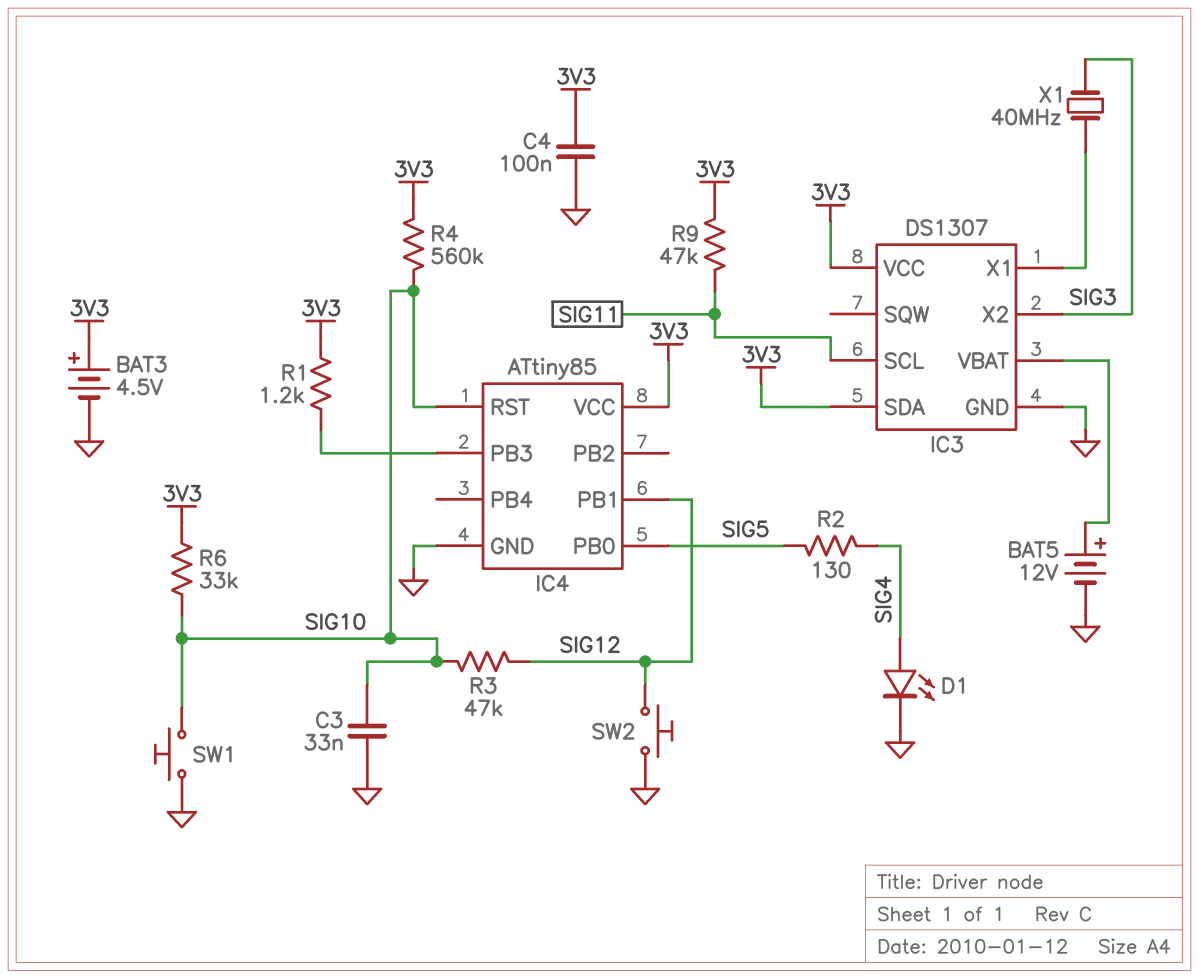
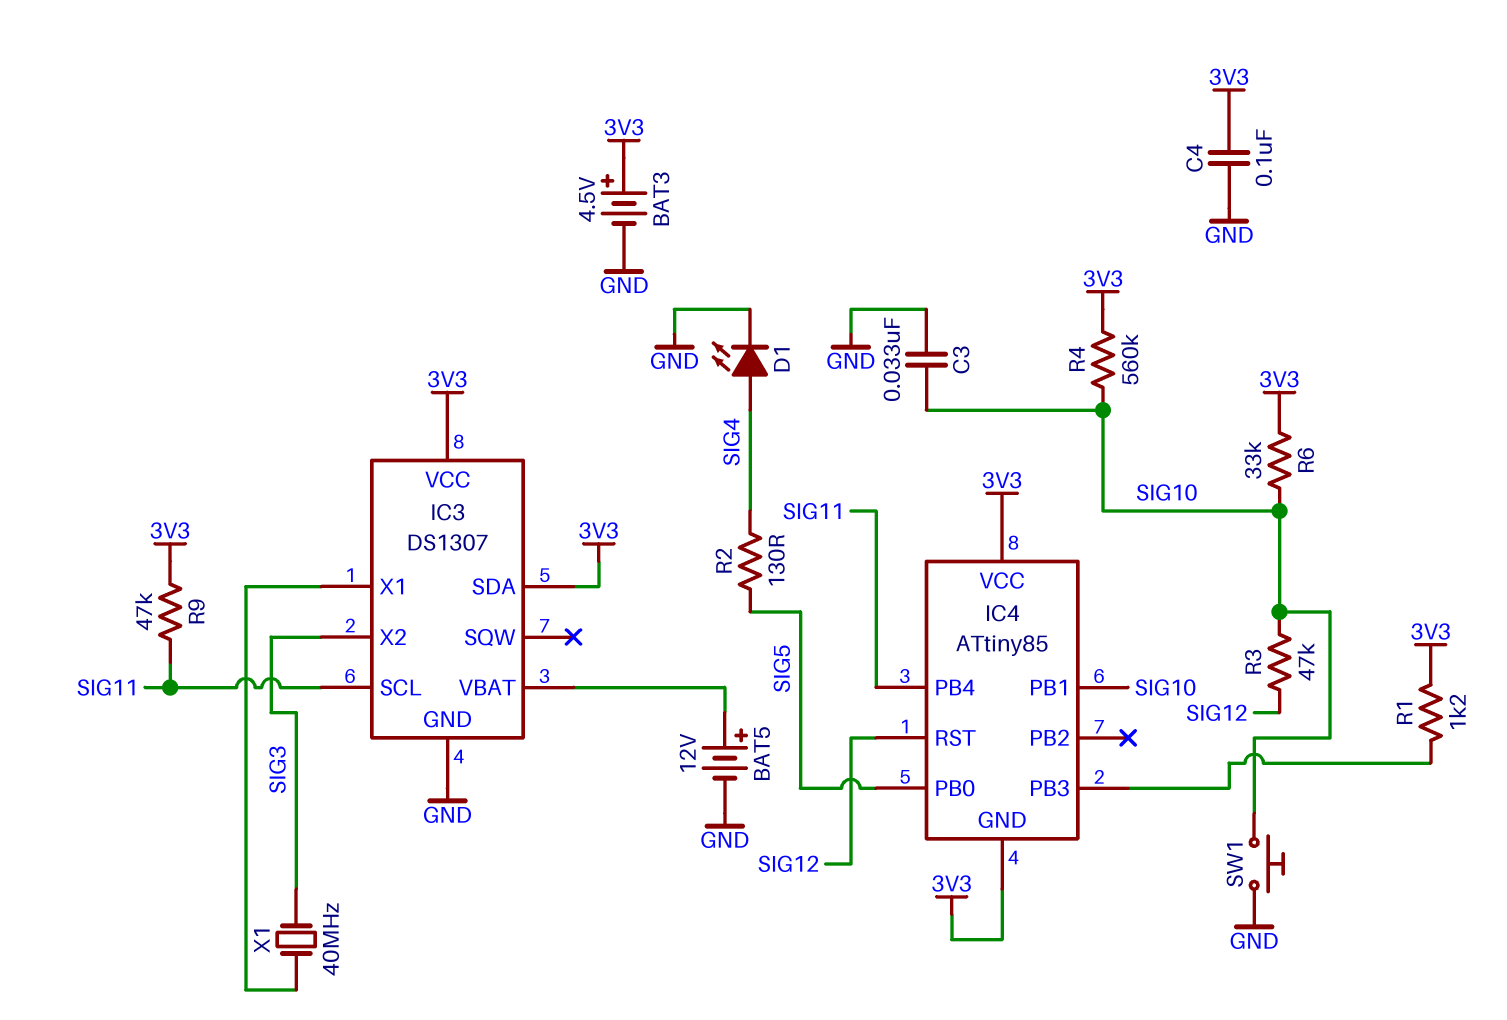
IC4 pin GND: GND -> 3V3
IC4 pin PB1: SIG12 -> SIG10
IC4 pin PB4: none -> SIG11
IC4 pin RST: SIG10 -> SIG12
SW2: button (GND, SIG12) -> none

